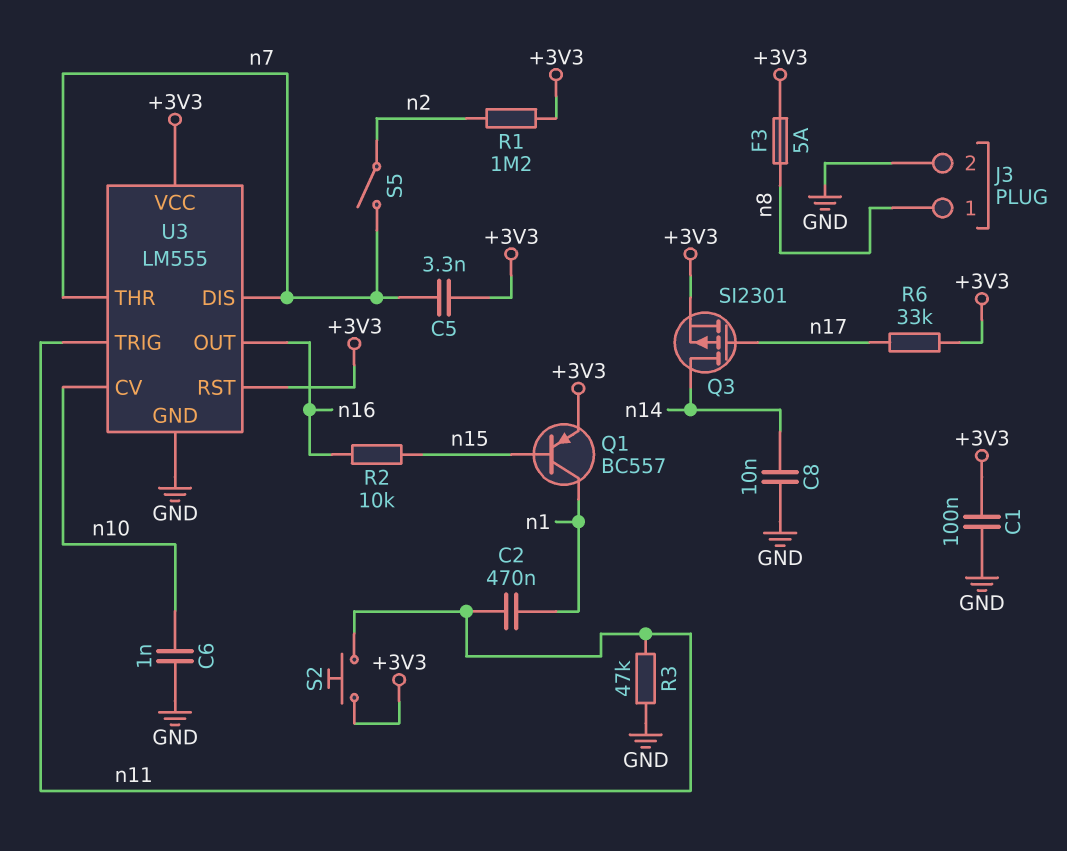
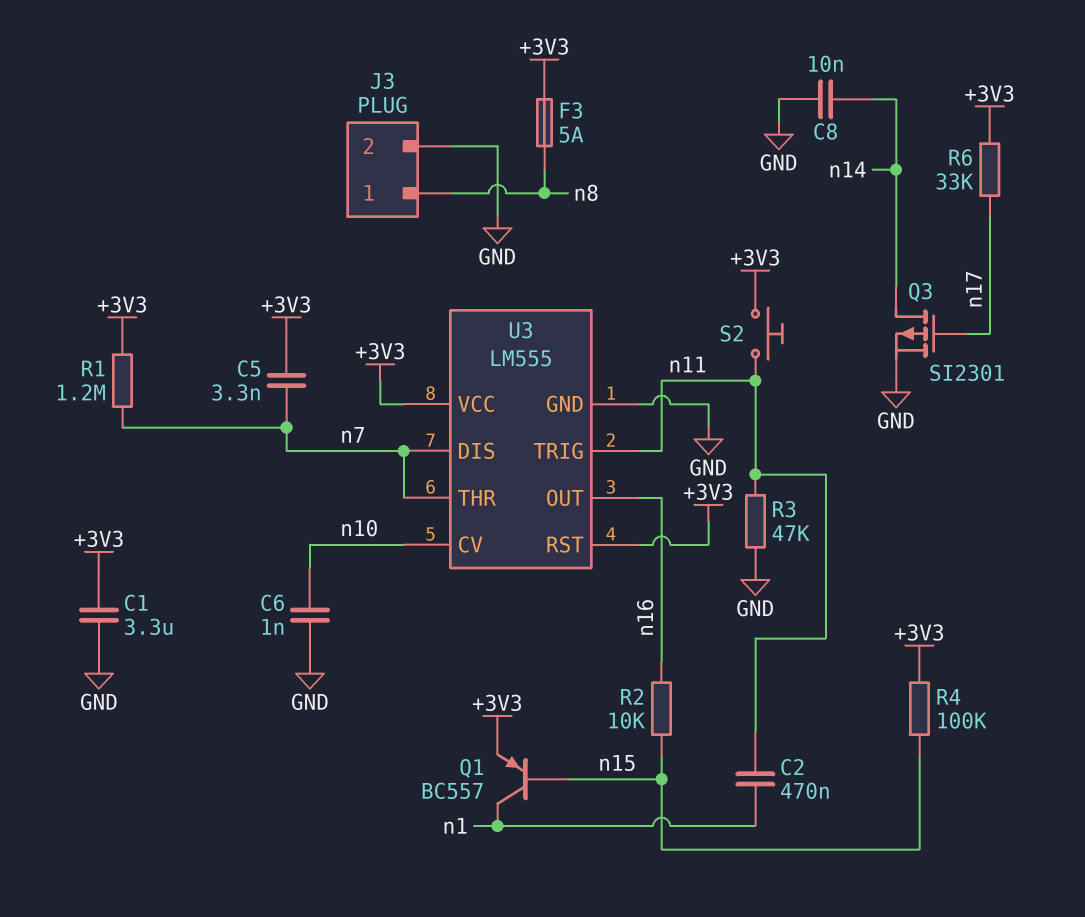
C1: 100nF (+3V3, GND) -> 3.3uF (+3V3, GND)
Q3: PMOS SI2301 (G n17, D n14, S +3V3) -> PMOS SI2301 (G n17, D n14, S GND)
R1: 1.2M (+3V3, n2) -> 1.2M (+3V3, n7)
R4: none -> 100k (+3V3, n15)
S5: switch (n2, n7) -> none

